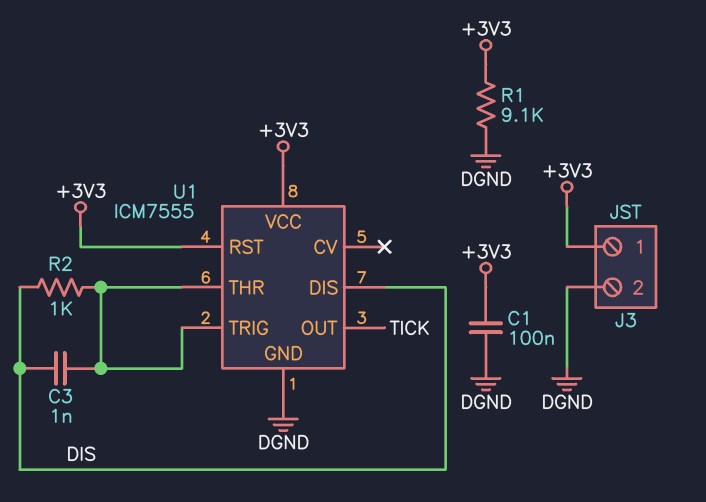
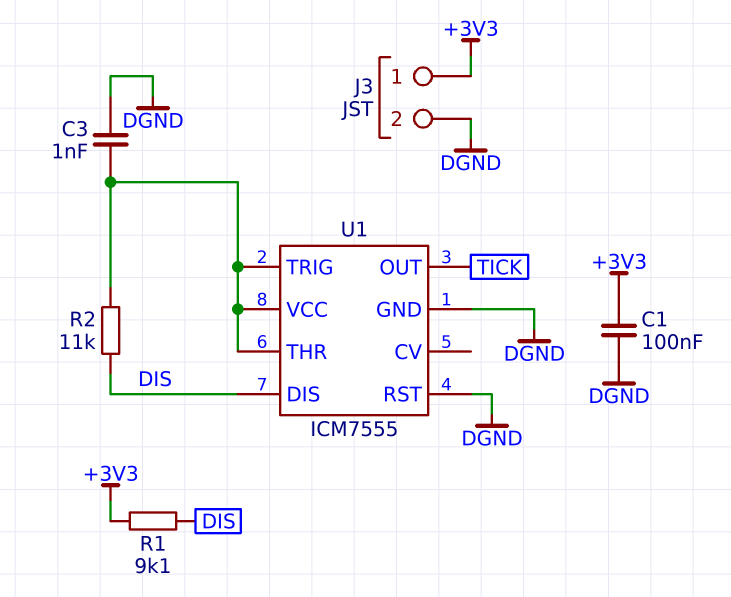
C3: 1nF (DIS, U1/THR) -> 1nF (DGND, U1/THR)
R1: 9.1k (+3V3, DGND) -> 9.1k (+3V3, DIS)
R2: 1k (DIS, U1/THR) -> 11k (DIS, U1/THR)
U1 pin RST: +3V3 -> DGND
U1 pin VCC: +3V3 -> U1/THR

